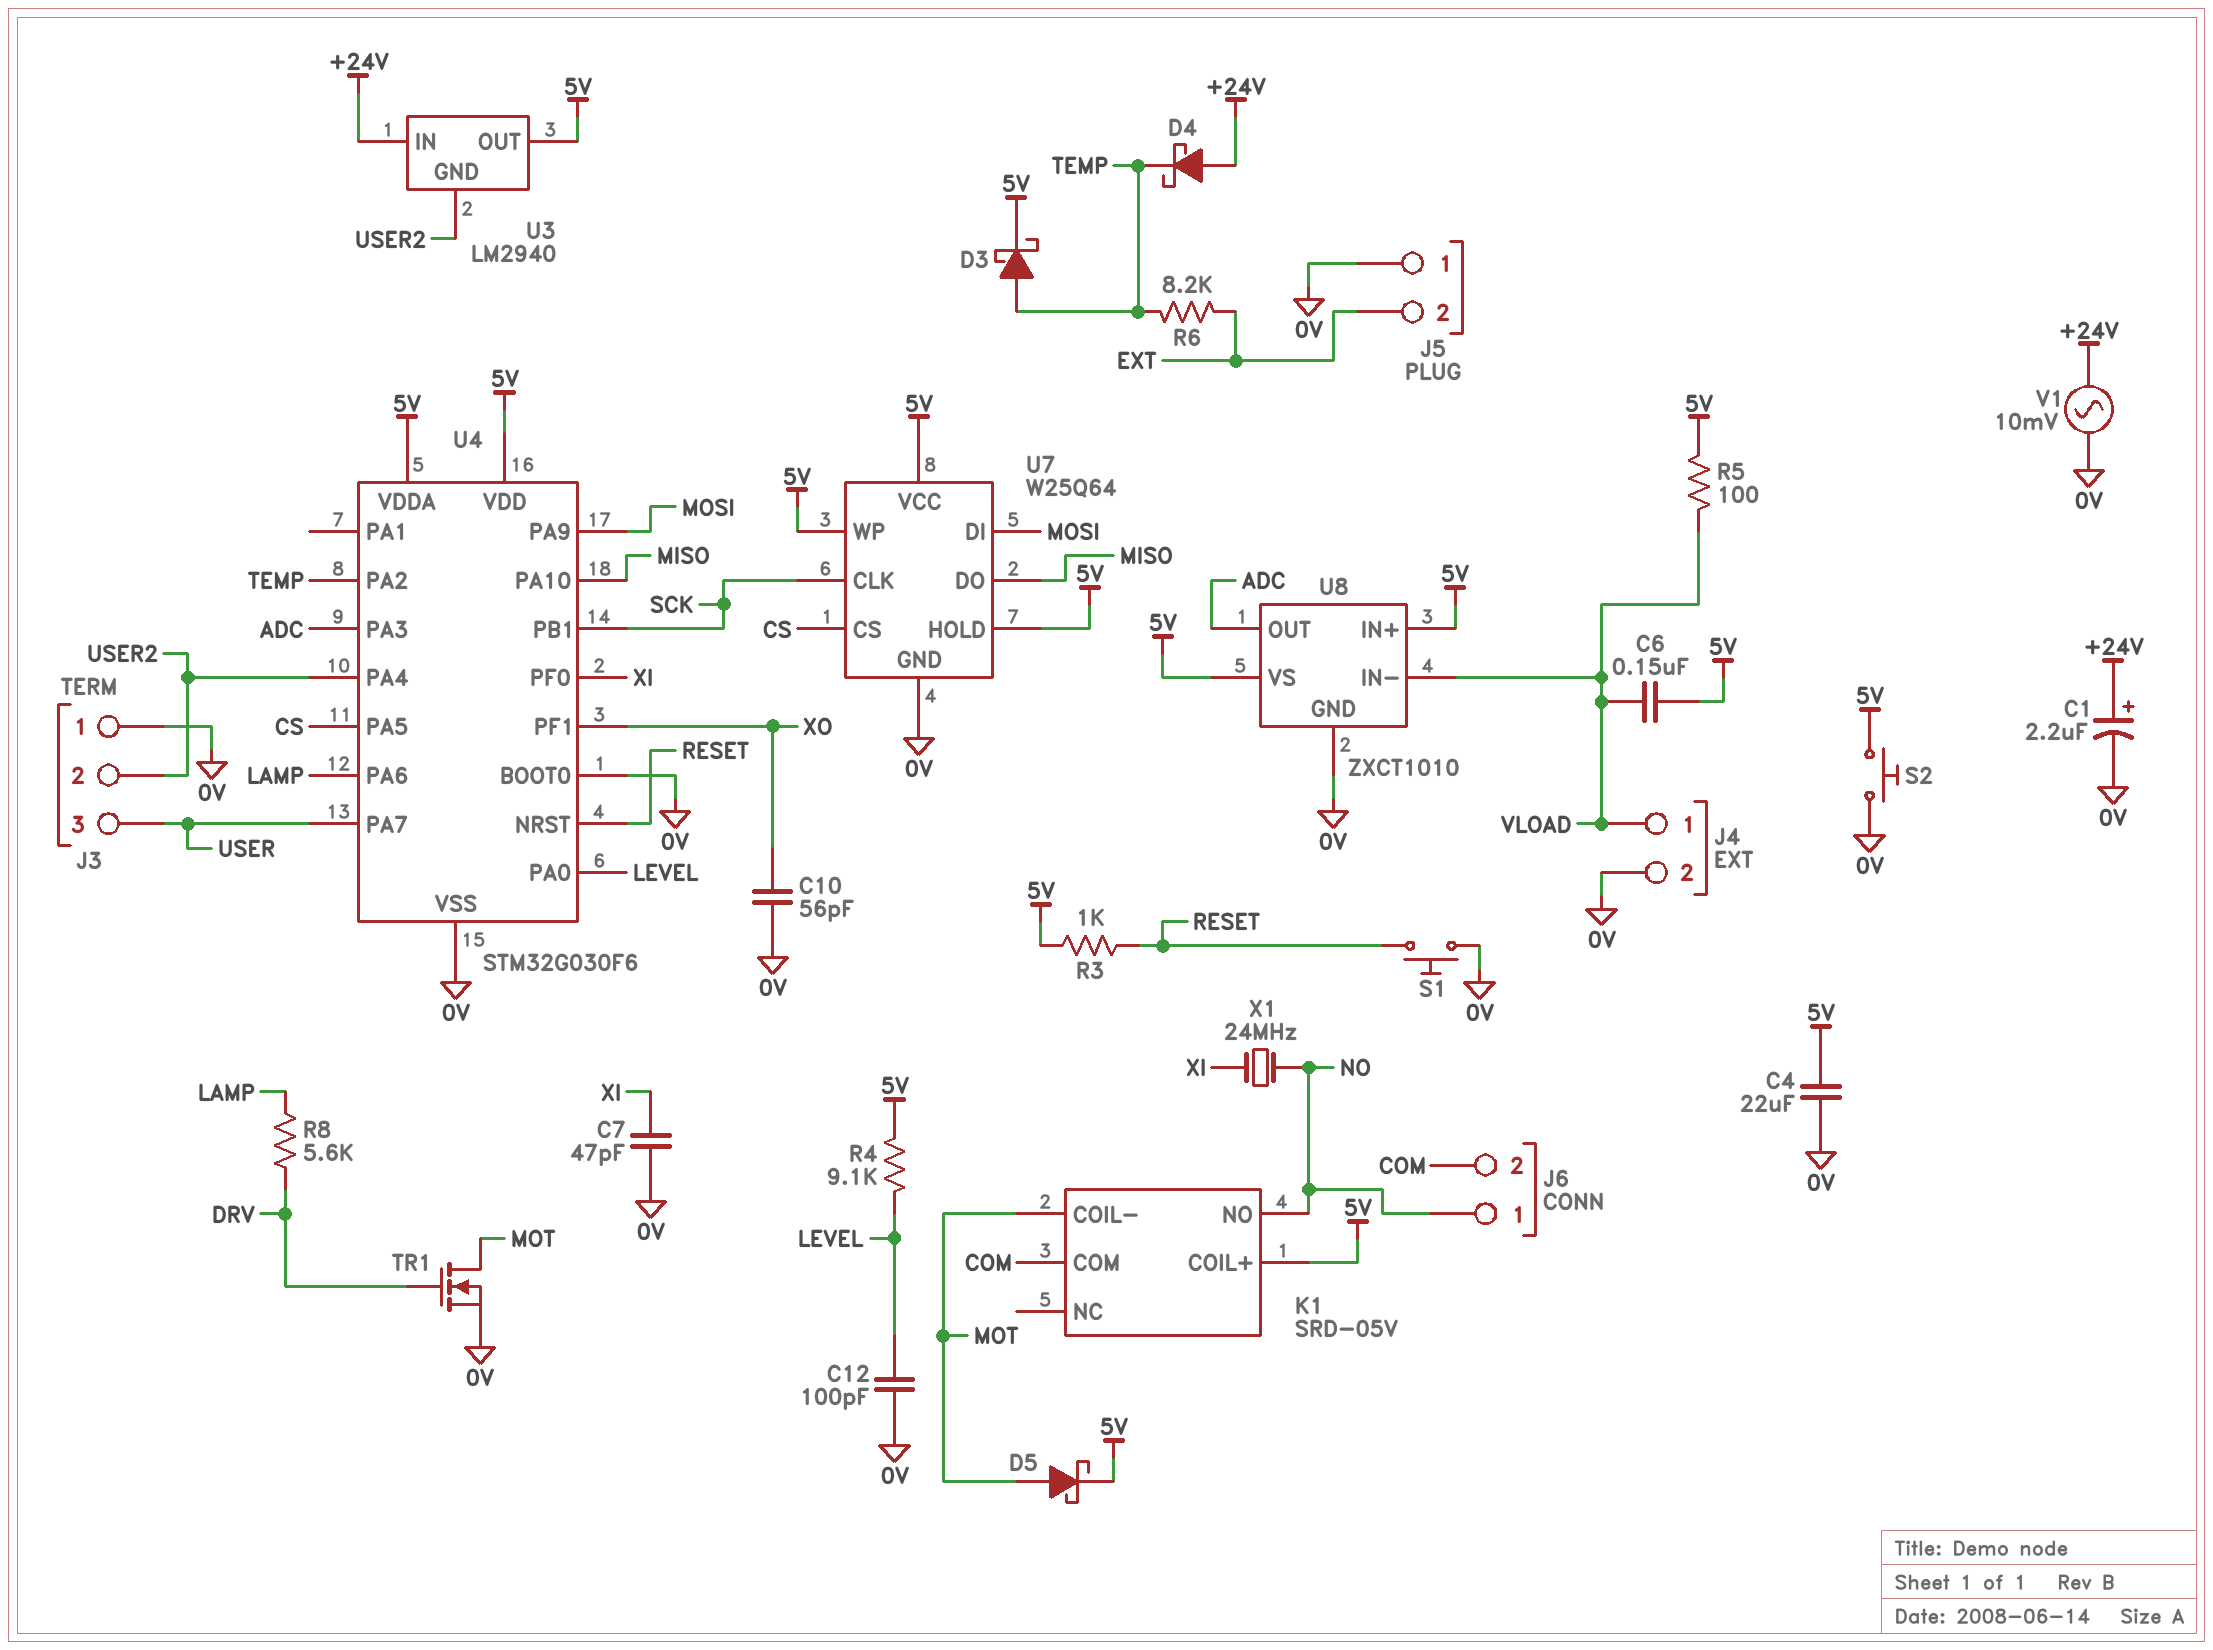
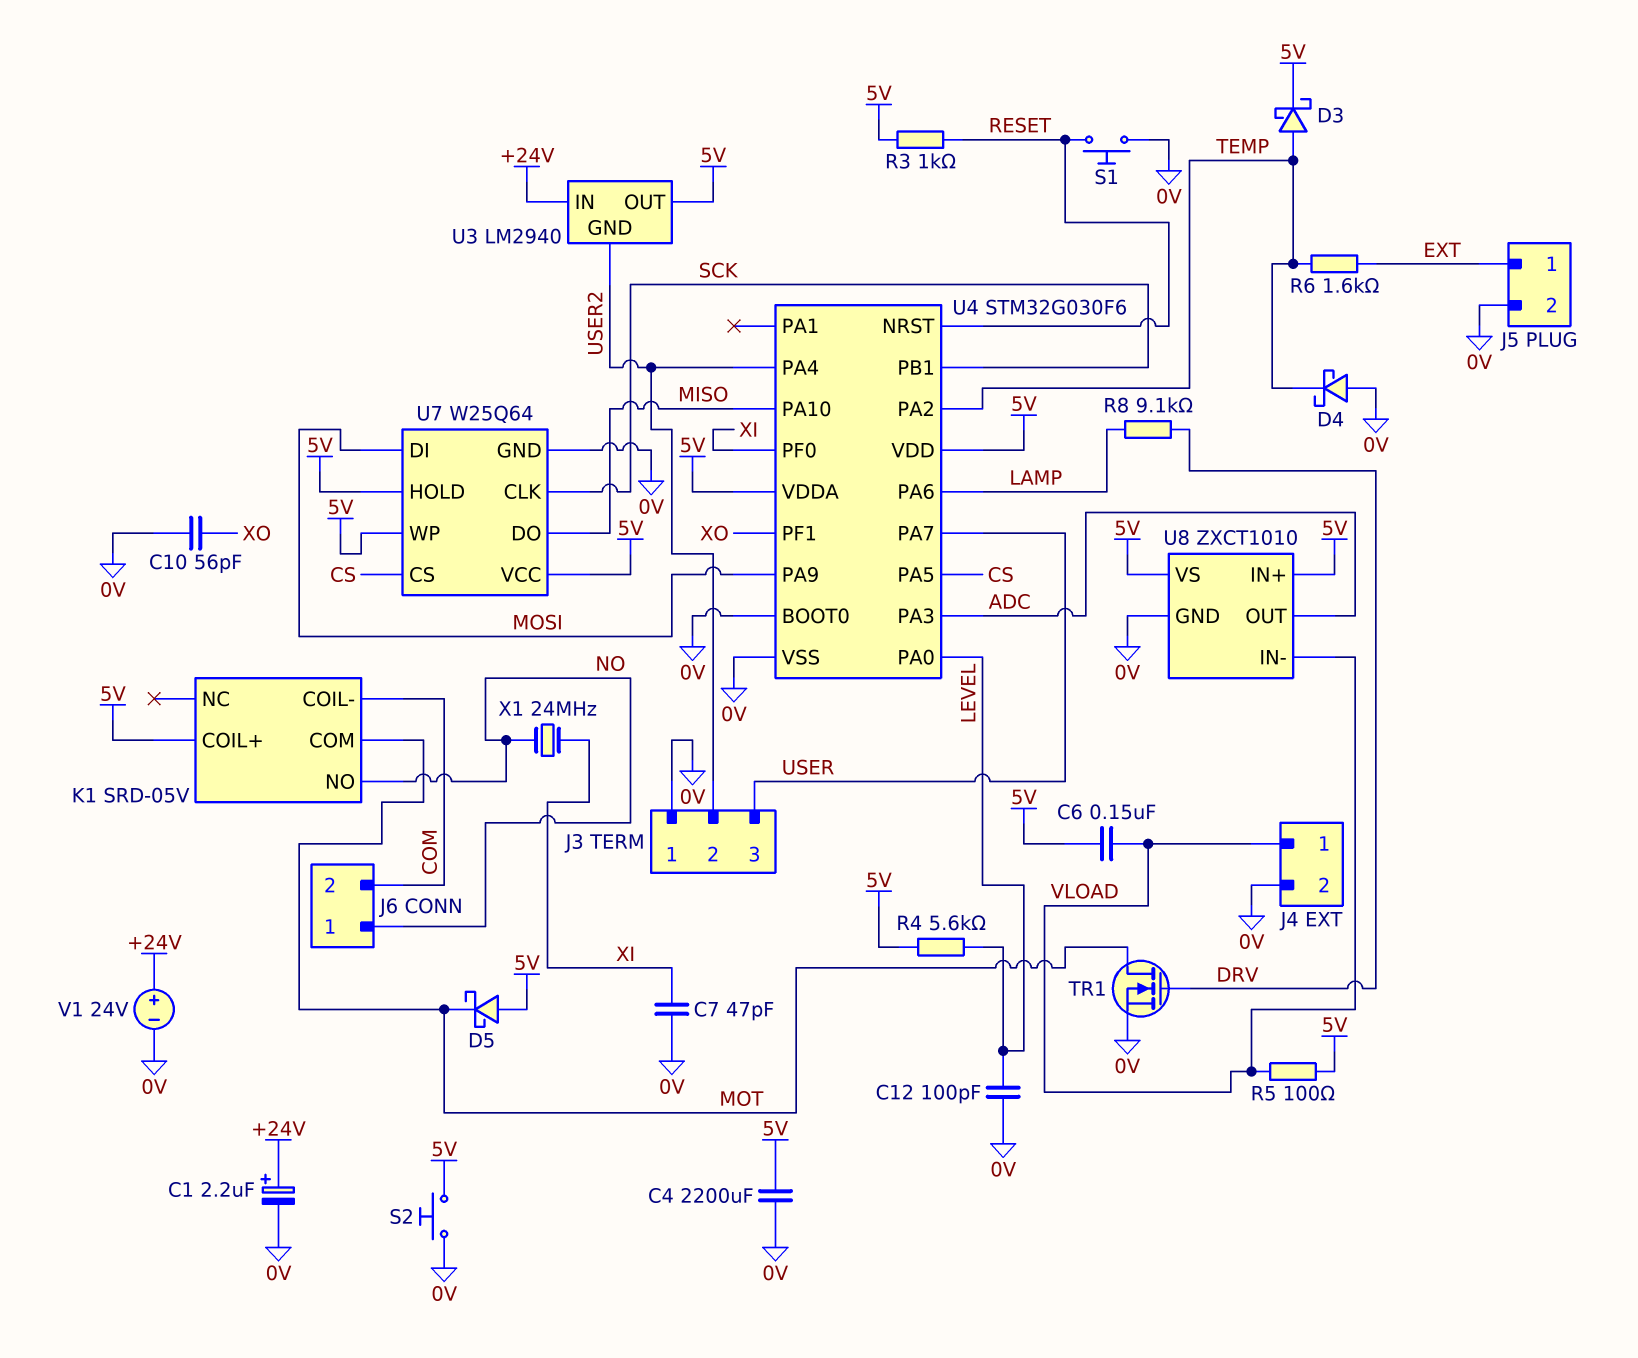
C4: 22uF (0V, 5V) -> 2200uF (0V, 5V)
D4: schottky (A +24V, K TEMP) -> schottky (A 0V, K TEMP)
D5: schottky (A MOT, K 5V) -> schottky (A 5V, K MOT)
J5 pin 1: 0V -> EXT
J5 pin 2: EXT -> 0V
K1 pin COIL-: MOT -> COM
K1 pin COM: COM -> MOT
R4: 9.1k (5V, LEVEL) -> 5.6k (5V, LEVEL)
R6: 8.2k (EXT, TEMP) -> 1.6k (EXT, TEMP)
R8: 5.6k (DRV, LAMP) -> 9.1k (DRV, LAMP)
V1: AC 10mV (+24V, 0V) -> 24V (plus +24V, minus 0V)

